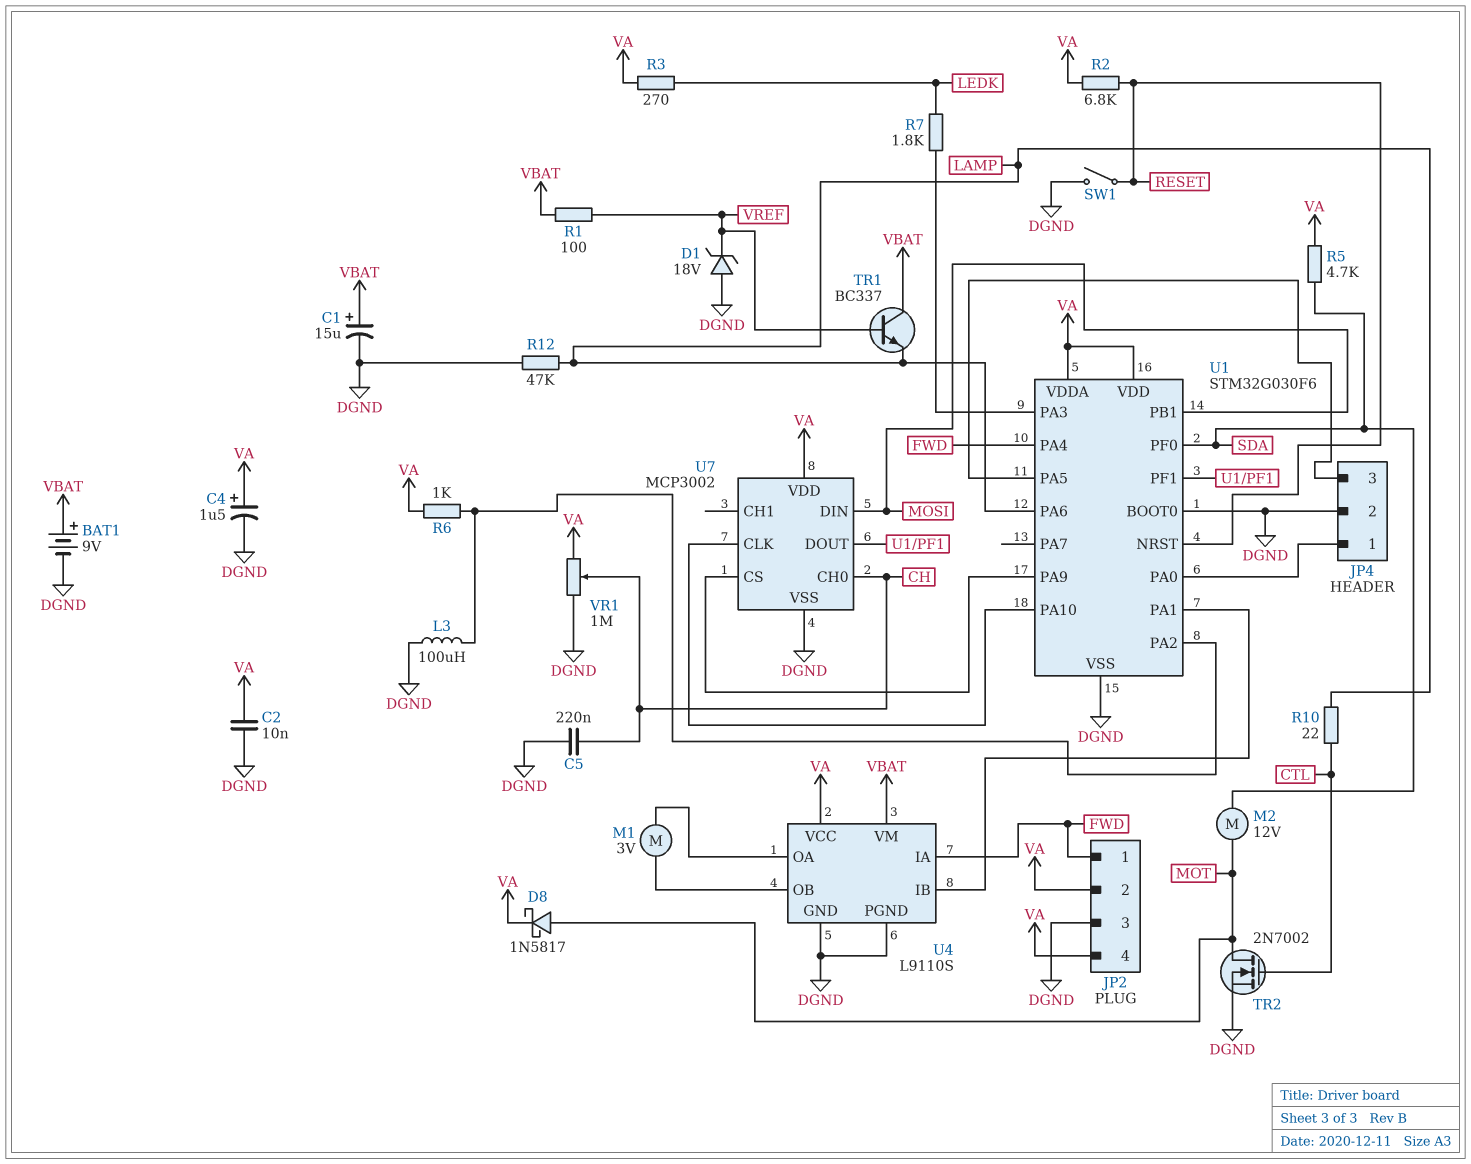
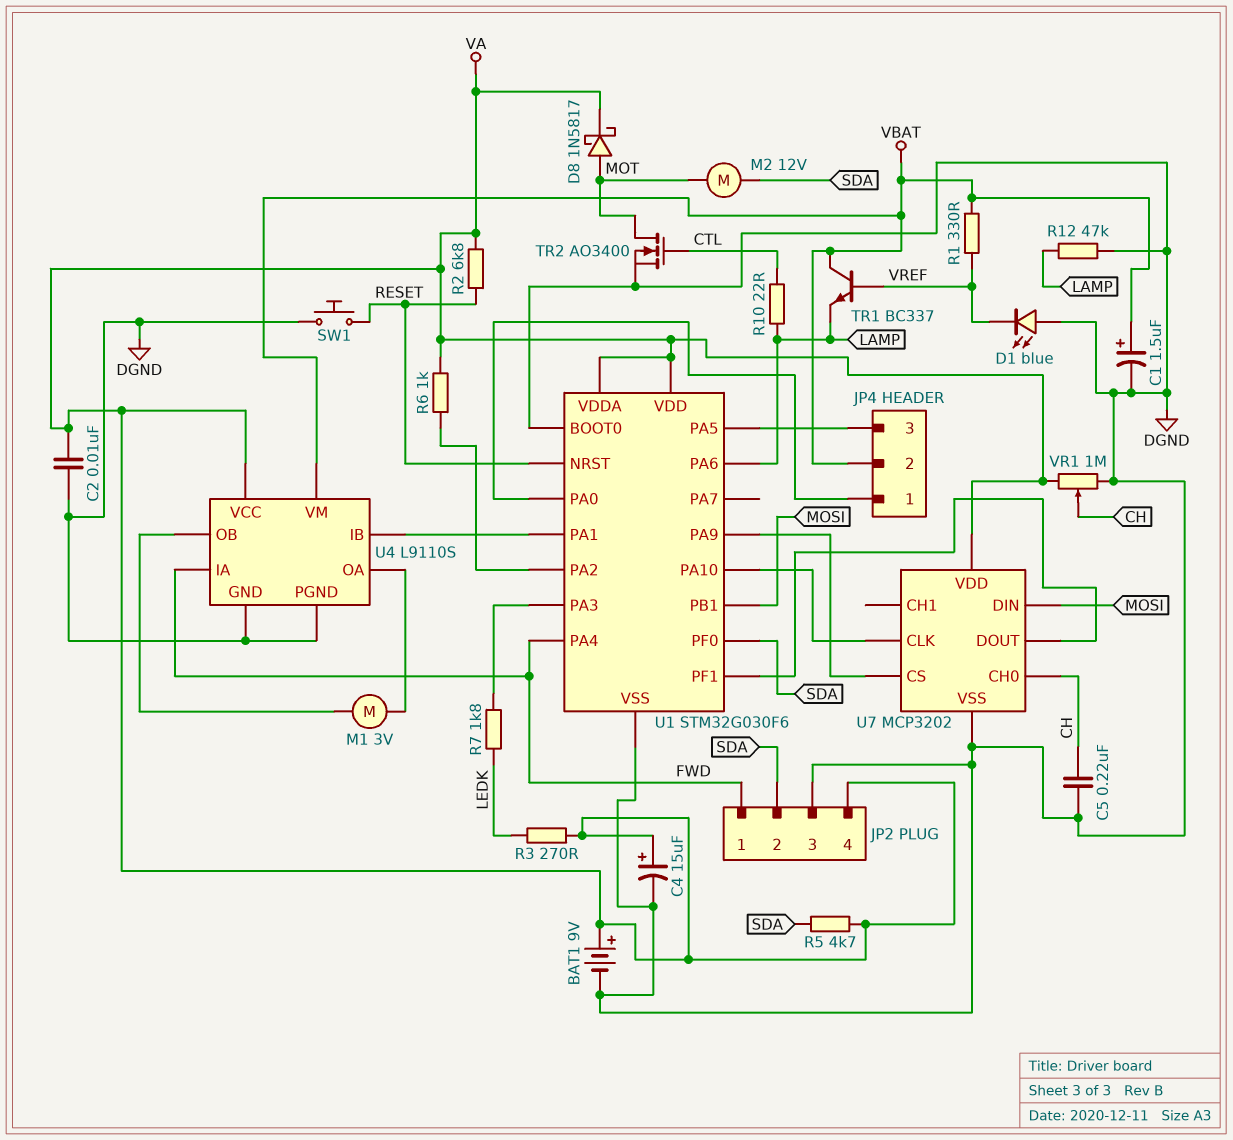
BAT1: 9V (plus VBAT, minus DGND) -> 9V (plus VA, minus DGND)
C1: 15uF (plus VBAT, minus DGND) -> 1.5uF (plus VBAT, minus DGND)
C4: 1.5uF (plus VA, minus DGND) -> 15uF (plus VA, minus DGND)
D1: zener 18V (A DGND, K VREF) -> LED blue (A DGND, K VREF)
JP2 pin 2: VA -> SDA
JP4 pin 2: DGND -> VBAT
L3: 100uH (DGND, U1/PA2) -> none
R1: 100 (VBAT, VREF) -> 330 (VBAT, VREF)
SW1: switch (DGND, RESET) -> button (DGND, RESET)
TR2: NMOS 2N7002 (G CTL, D MOT, S DGND) -> NMOS AO3400 (G CTL, D MOT, S DGND)
U7: MCP3002 -> MCP3202

